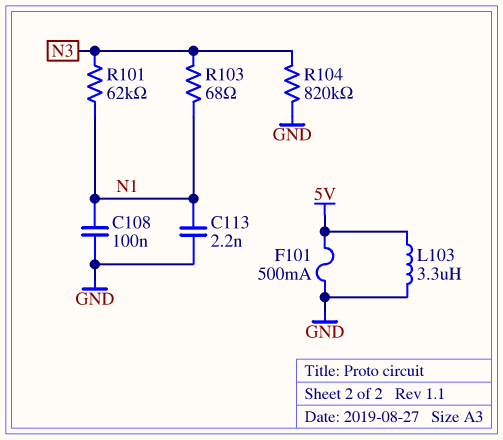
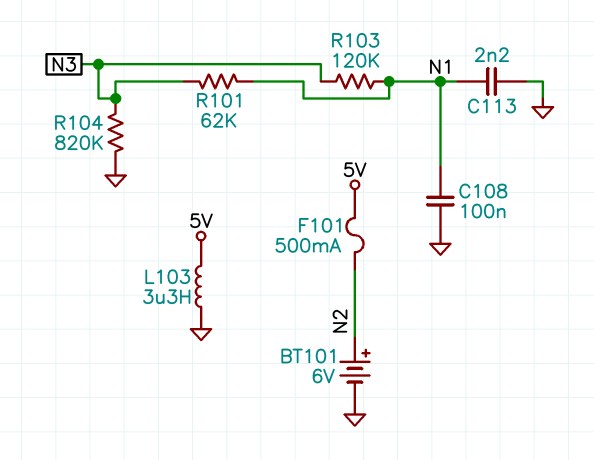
BT101: none -> 6V (plus N2, minus GND)
F101: 500mA (5V, GND) -> 500mA (5V, N2)
R103: 68 (N1, N3) -> 120k (N1, N3)

